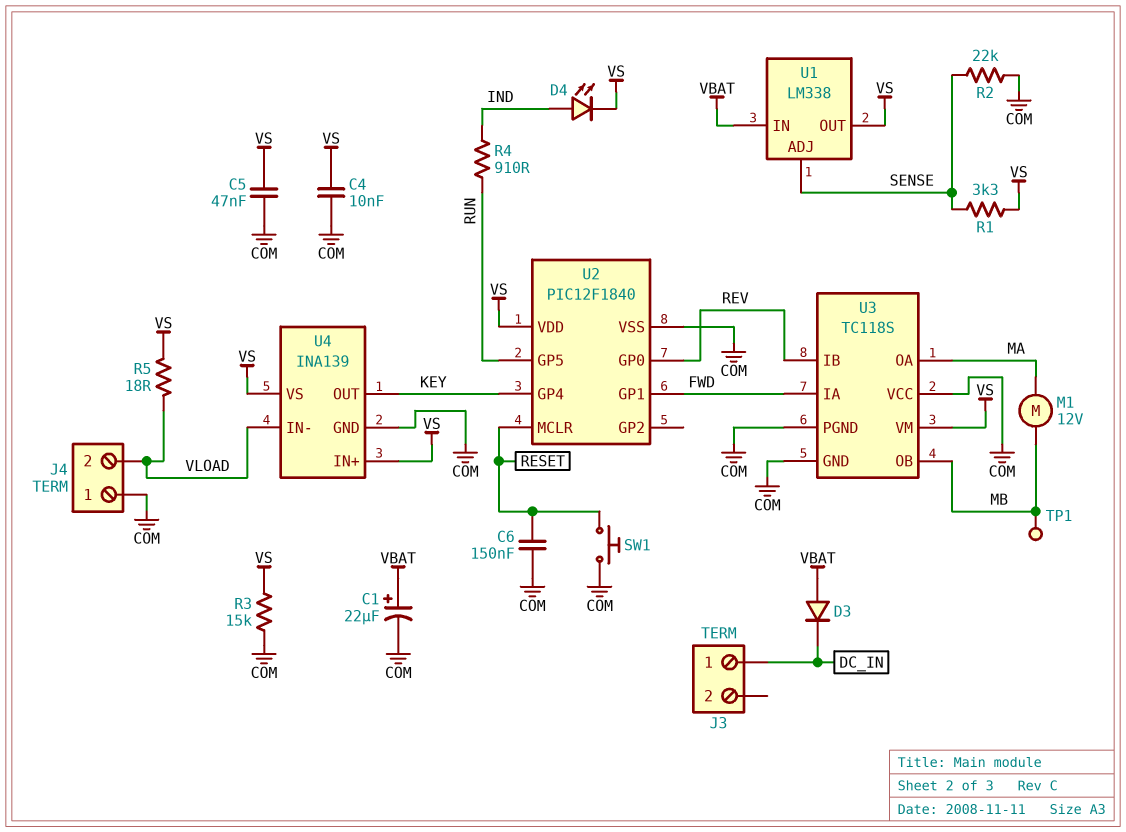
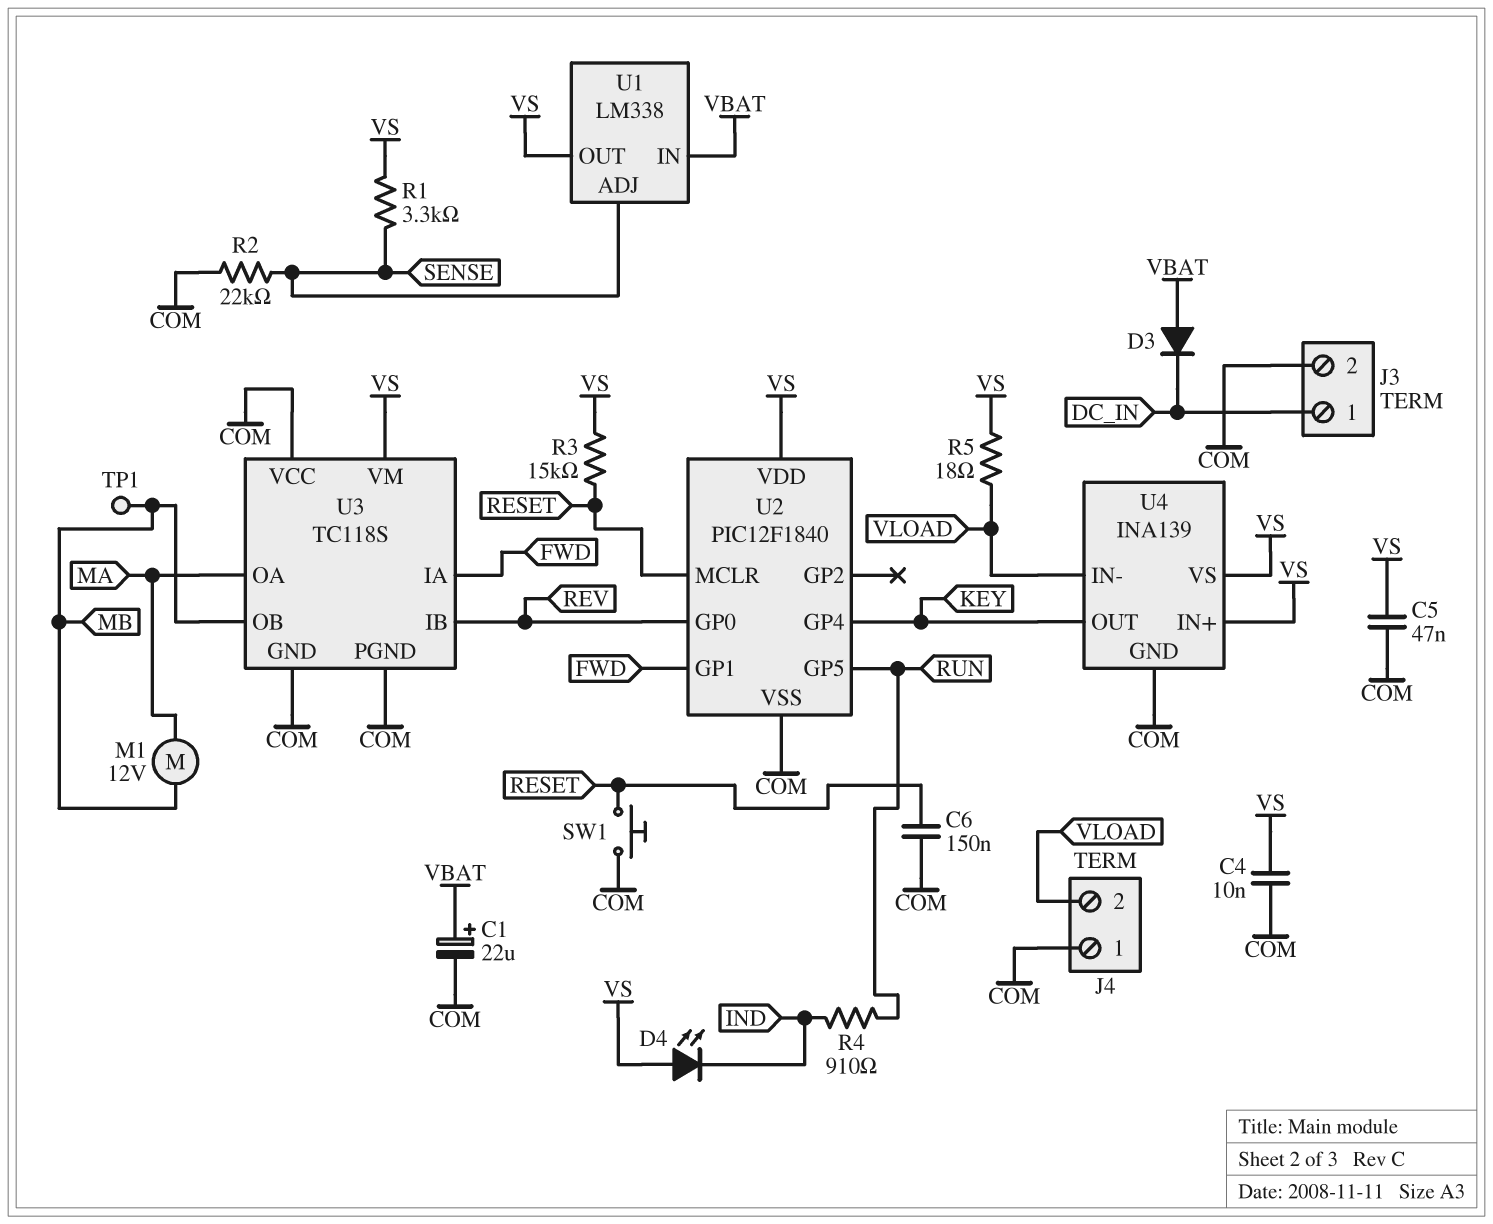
D4: LED (A IND, K VS) -> LED (A VS, K IND)
J3 pin 2: none -> COM
R3: 15k (COM, VS) -> 15k (RESET, VS)

